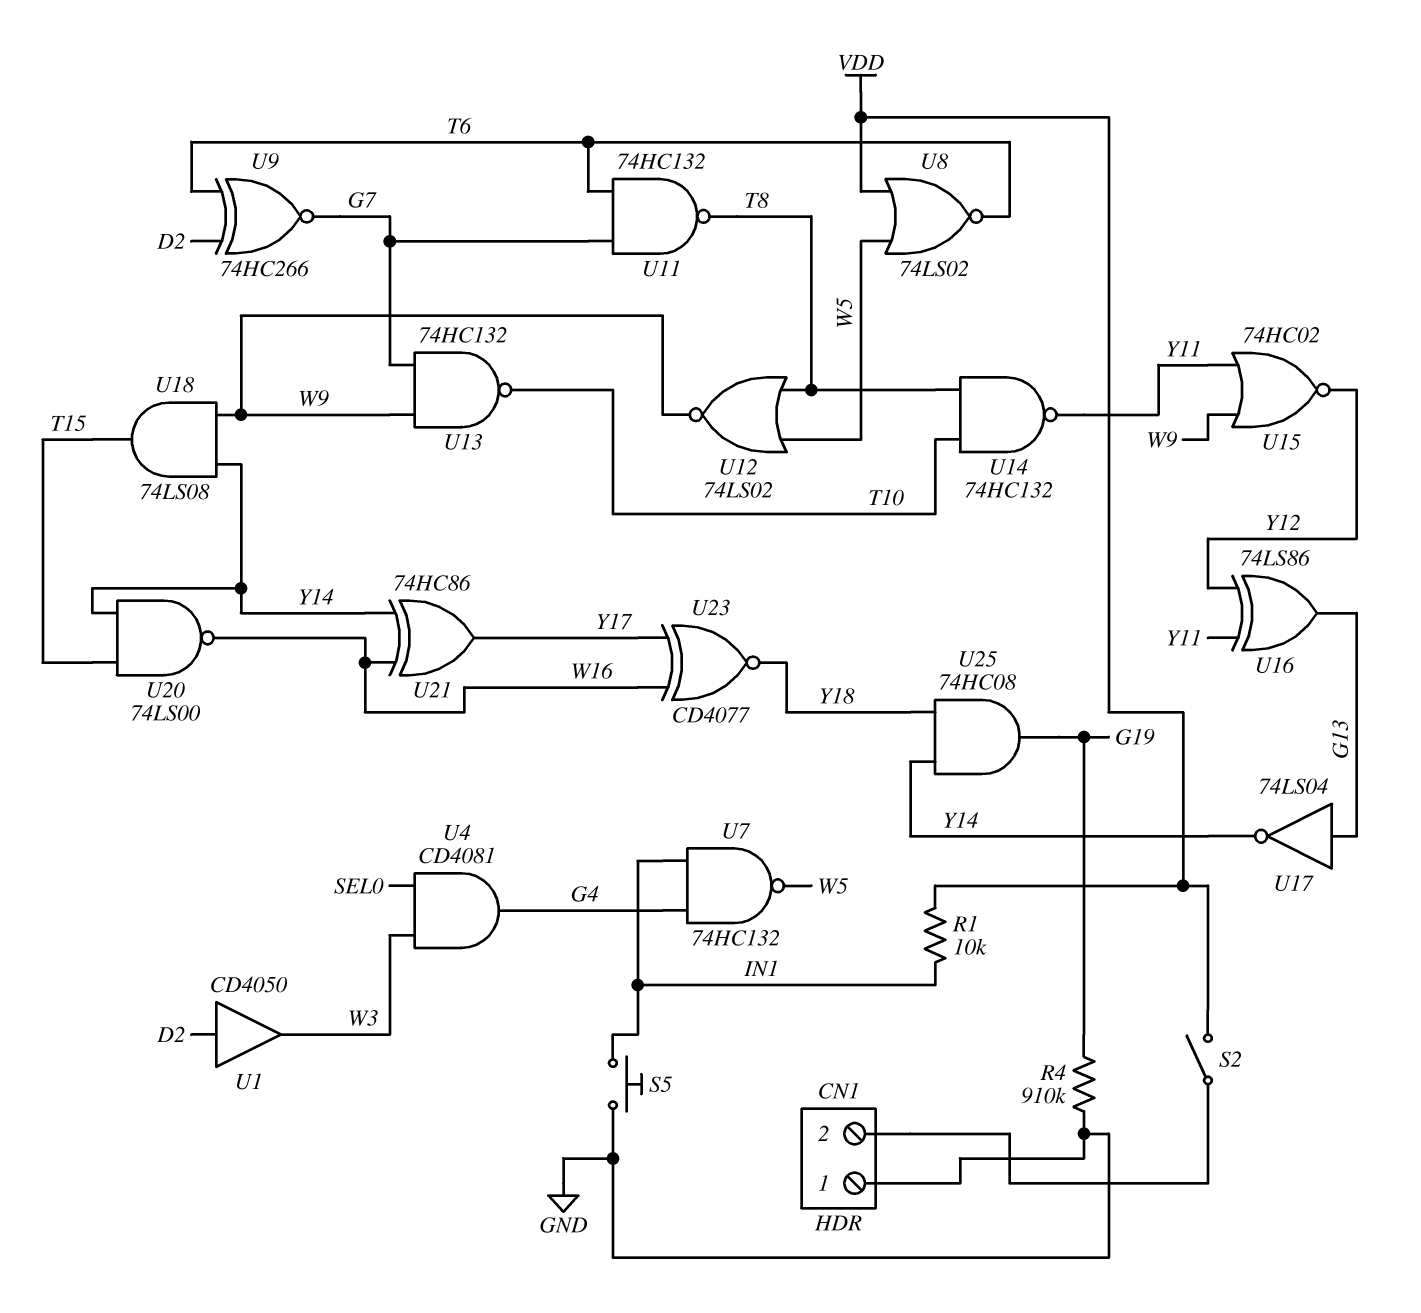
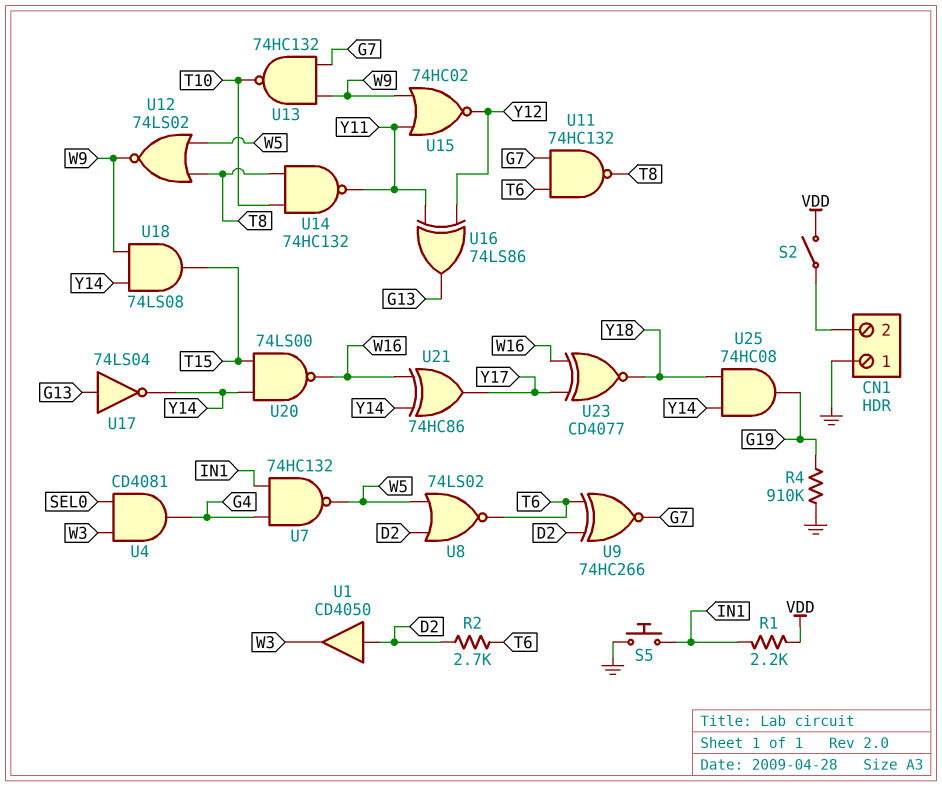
R1: 10k (IN1, VDD) -> 2.2k (IN1, VDD)
R2: none -> 2.7k (D2, T6)
U8: NOR 74LS02 (in VDD, in W5, out T6) -> NOR 74LS02 (in D2, in W5, out T6)

